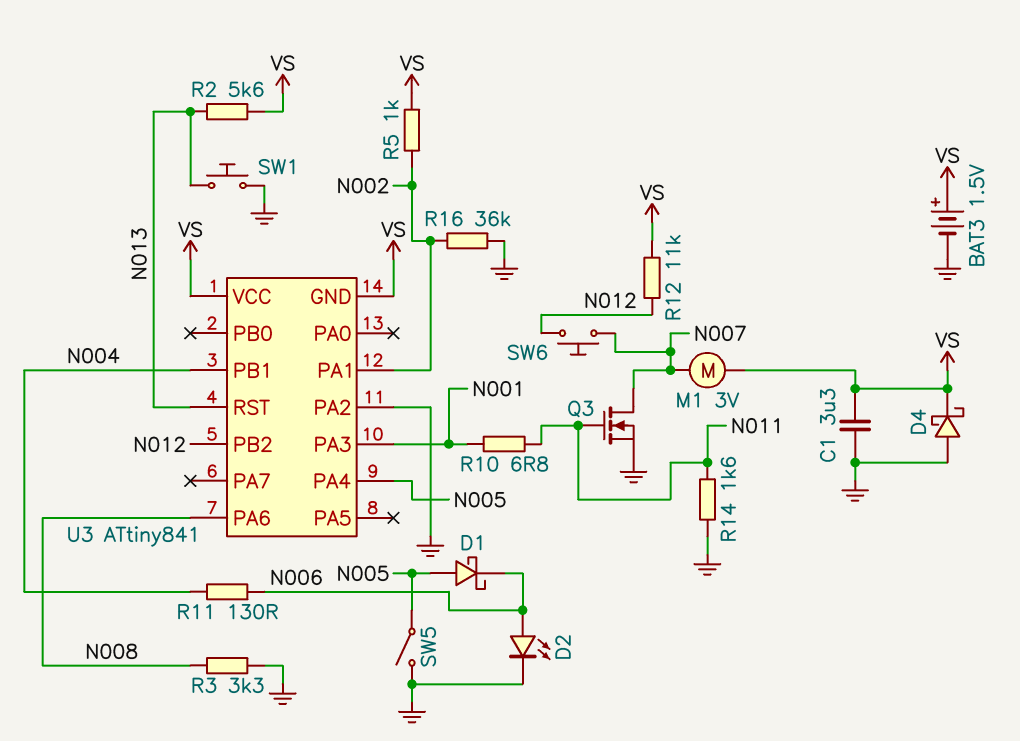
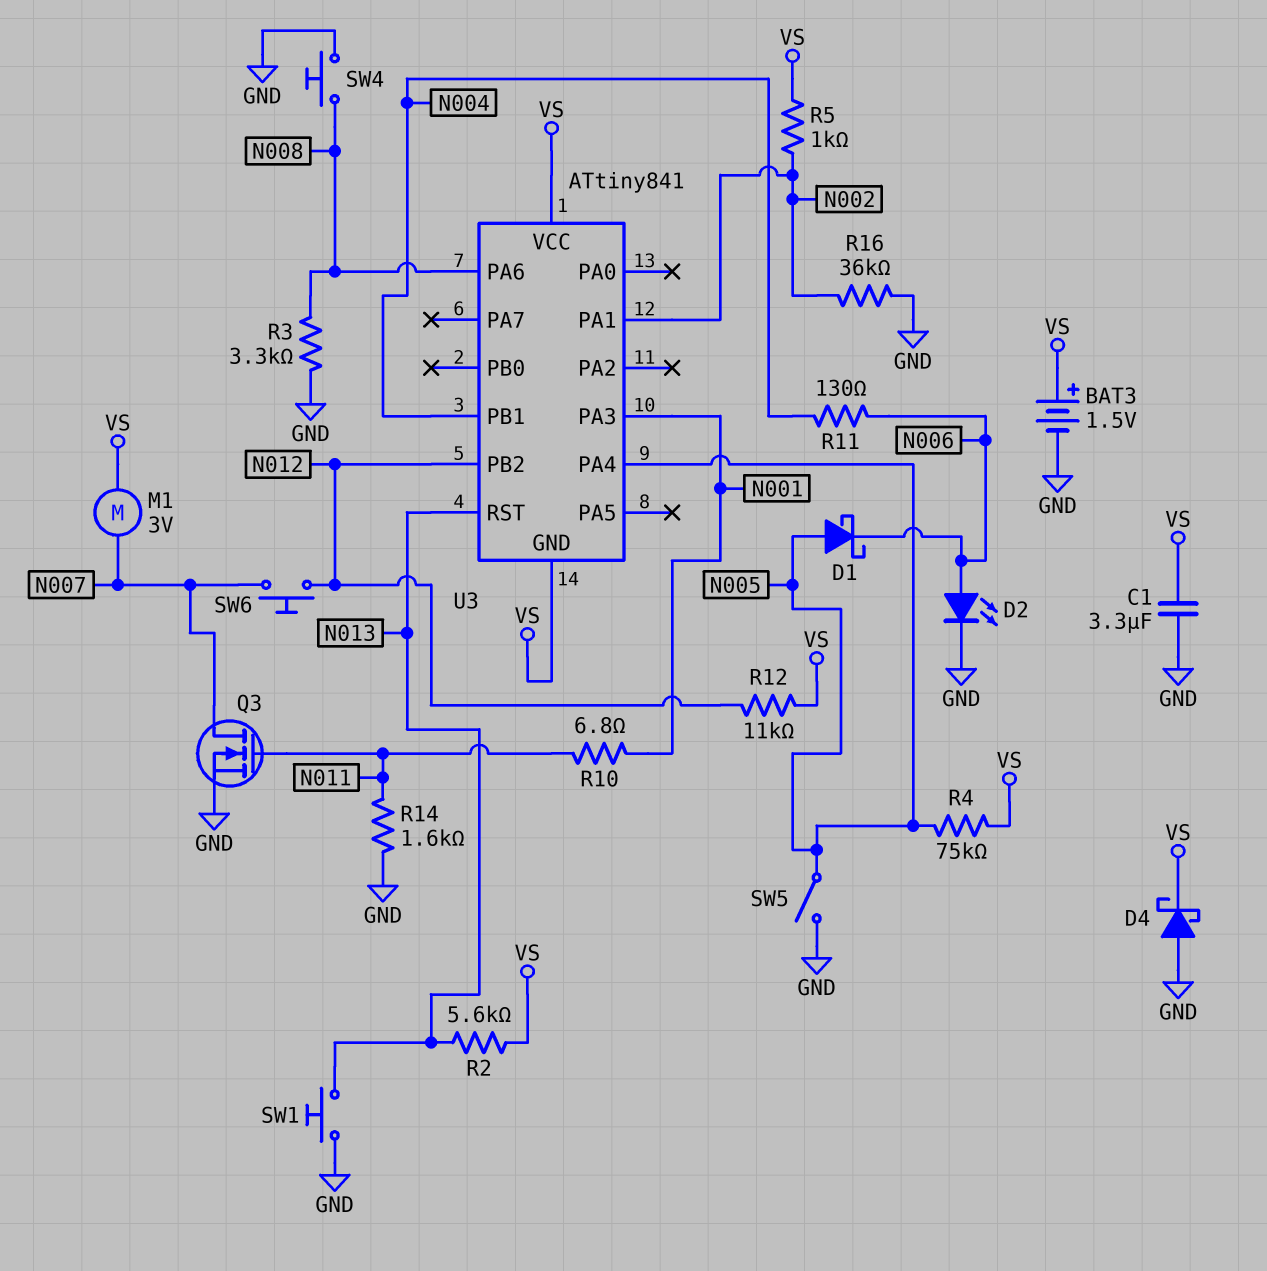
R4: none -> 75k (N005, VS)
SW4: none -> button (GND, N008)
U3 pin PA2: GND -> none

